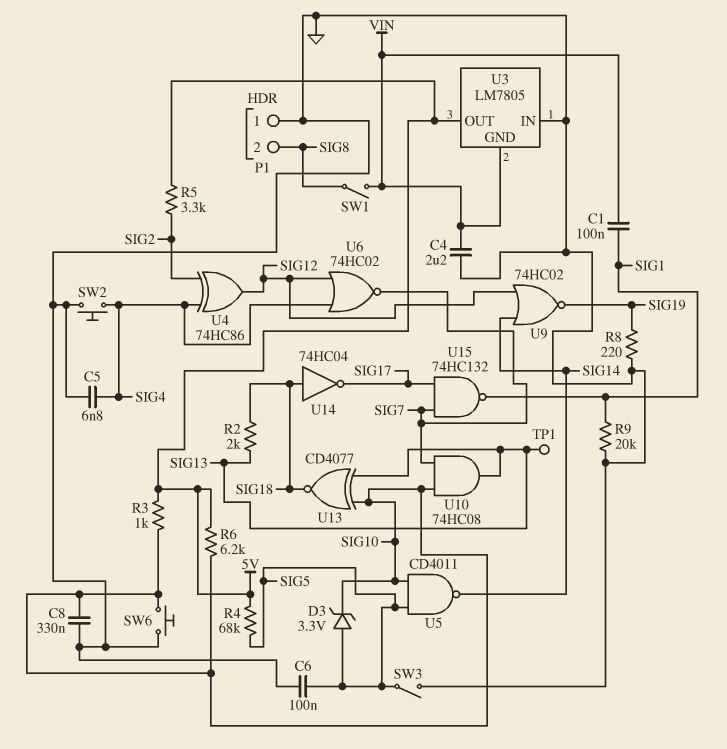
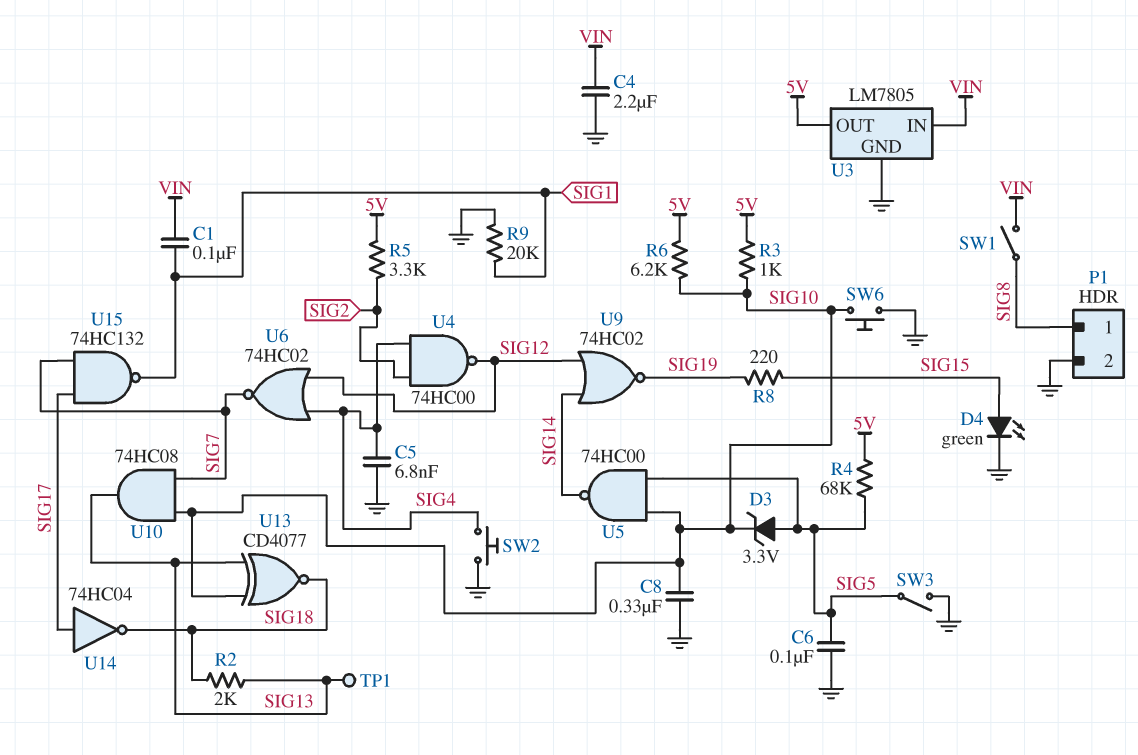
D4: none -> LED green (A SIG15, K GND)
P1 pin 1: GND -> SIG8
P1 pin 2: SIG8 -> GND
R8: 220 (GND, SIG19) -> 220 (SIG15, SIG19)
U3 pin GND: VIN -> GND
U3 pin IN: GND -> VIN
U4: XOR 74HC86 (in SIG2, in SIG4, out SIG12) -> NAND 74HC00 (in SIG2, in SIG4, out SIG12)
U5: NAND CD4011 (in SIG5, in SIG10, out SIG14) -> NAND 74HC00 (in SIG5, in SIG10, out SIG14)
U14: NOT 74HC04 (in SIG18, out SIG17) -> NOT 74HC04 (in SIG17, out SIG18)

